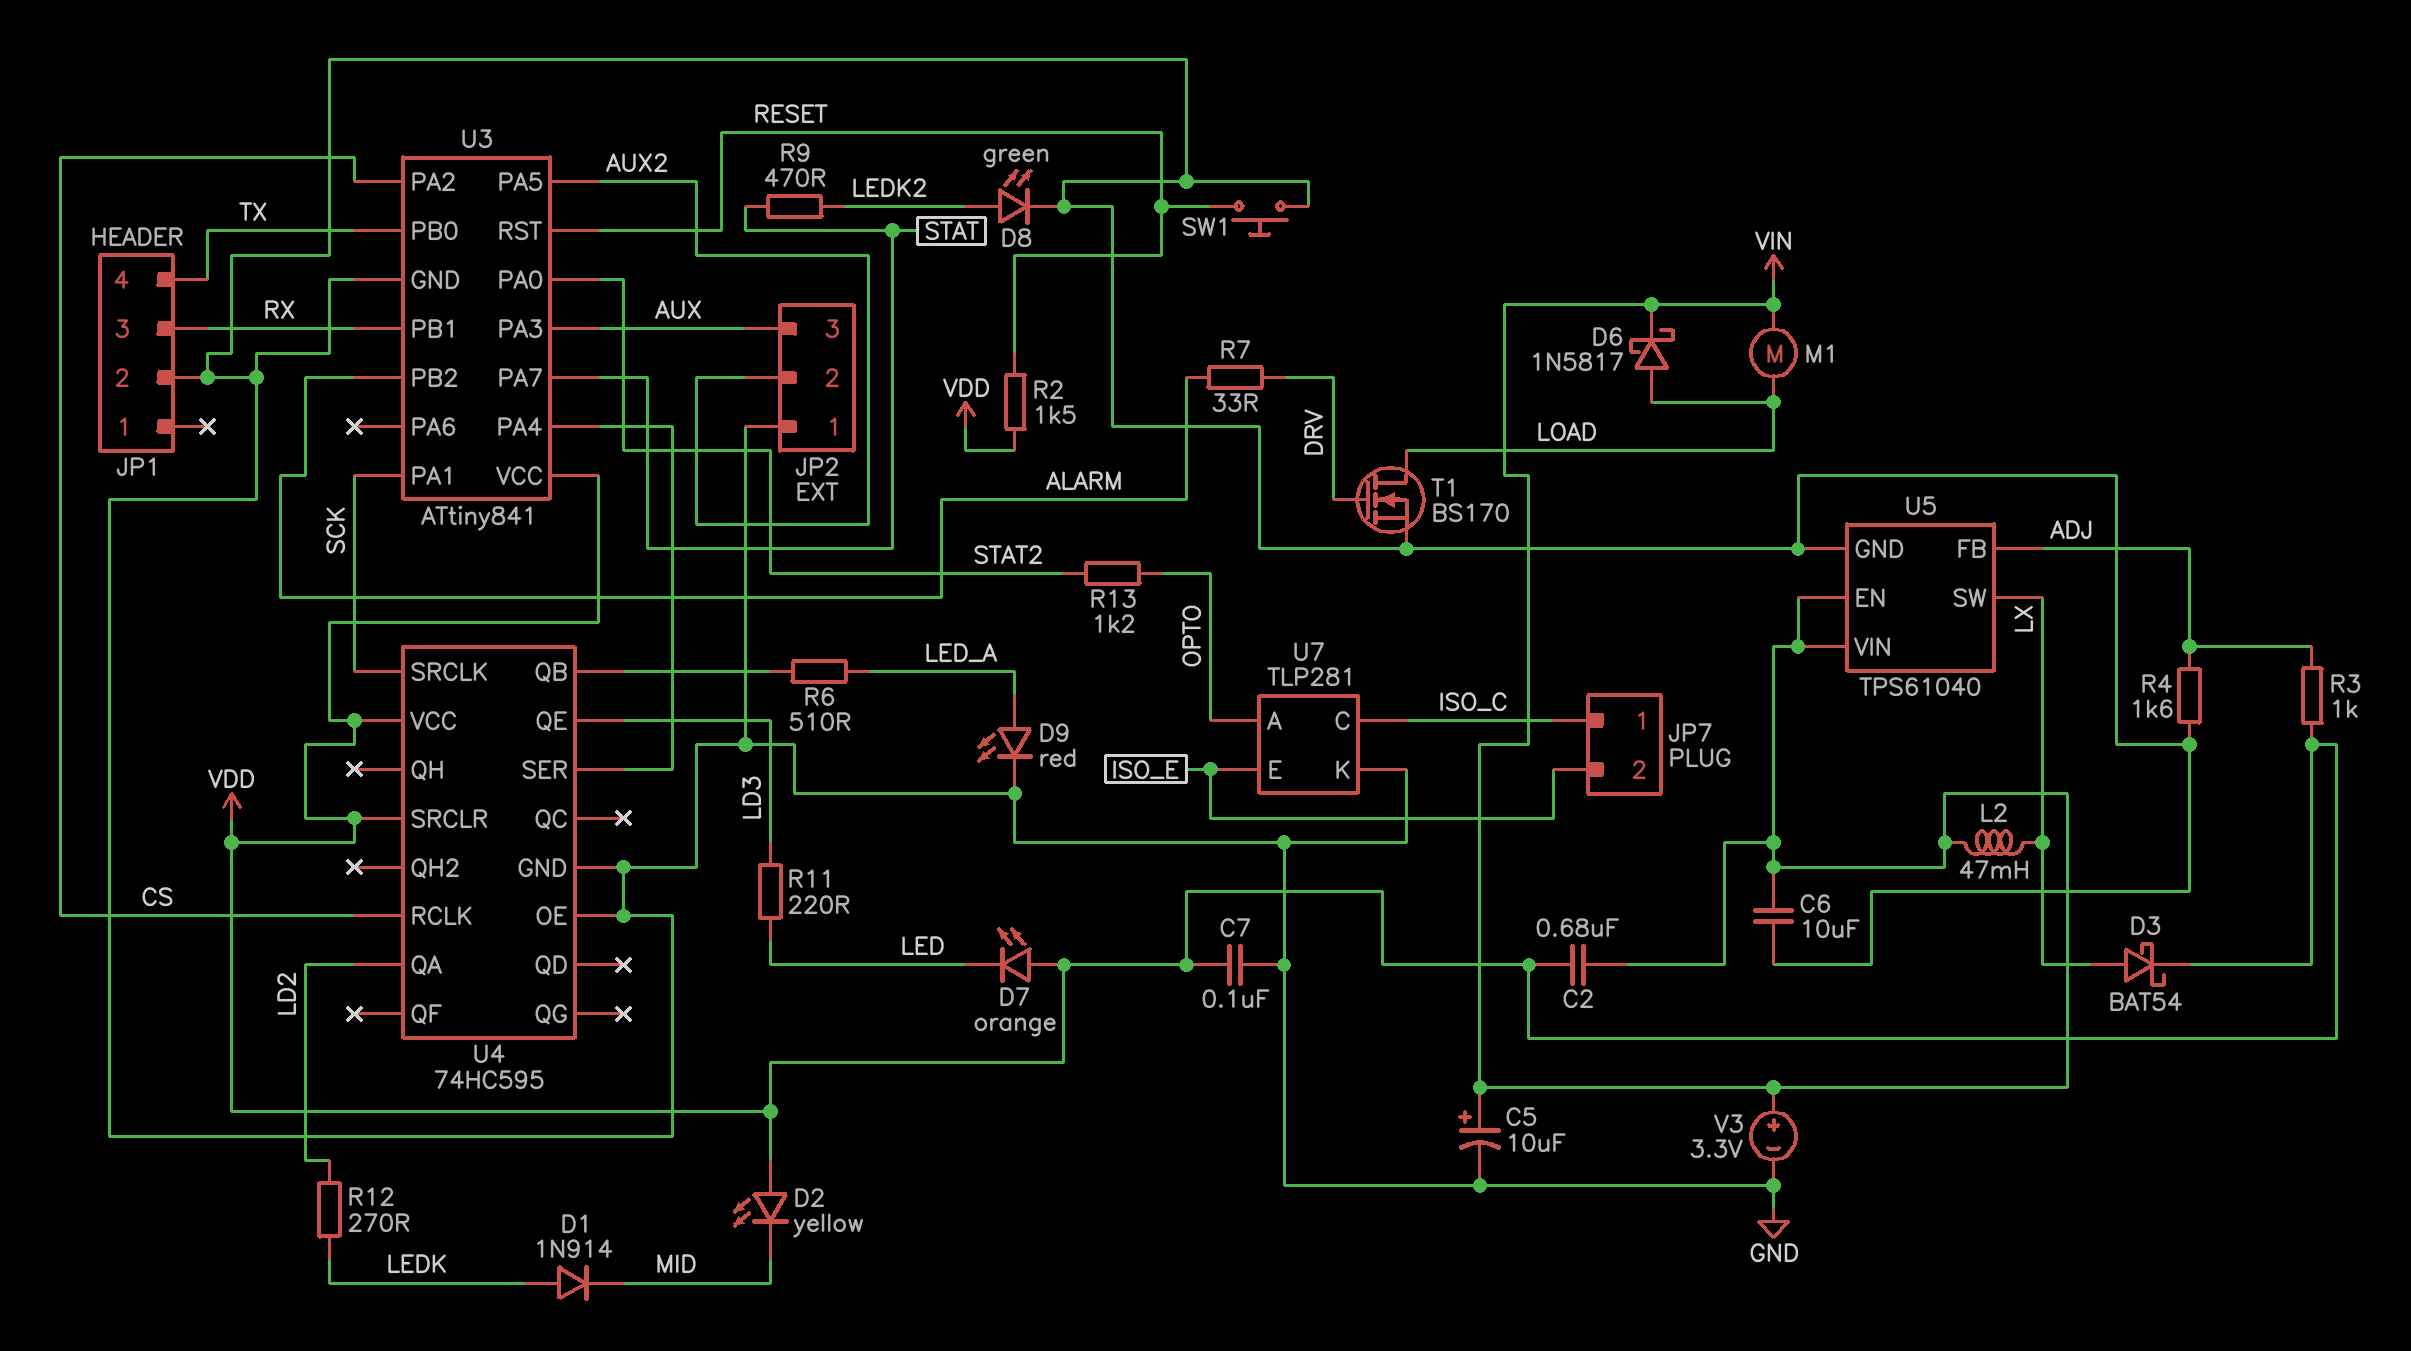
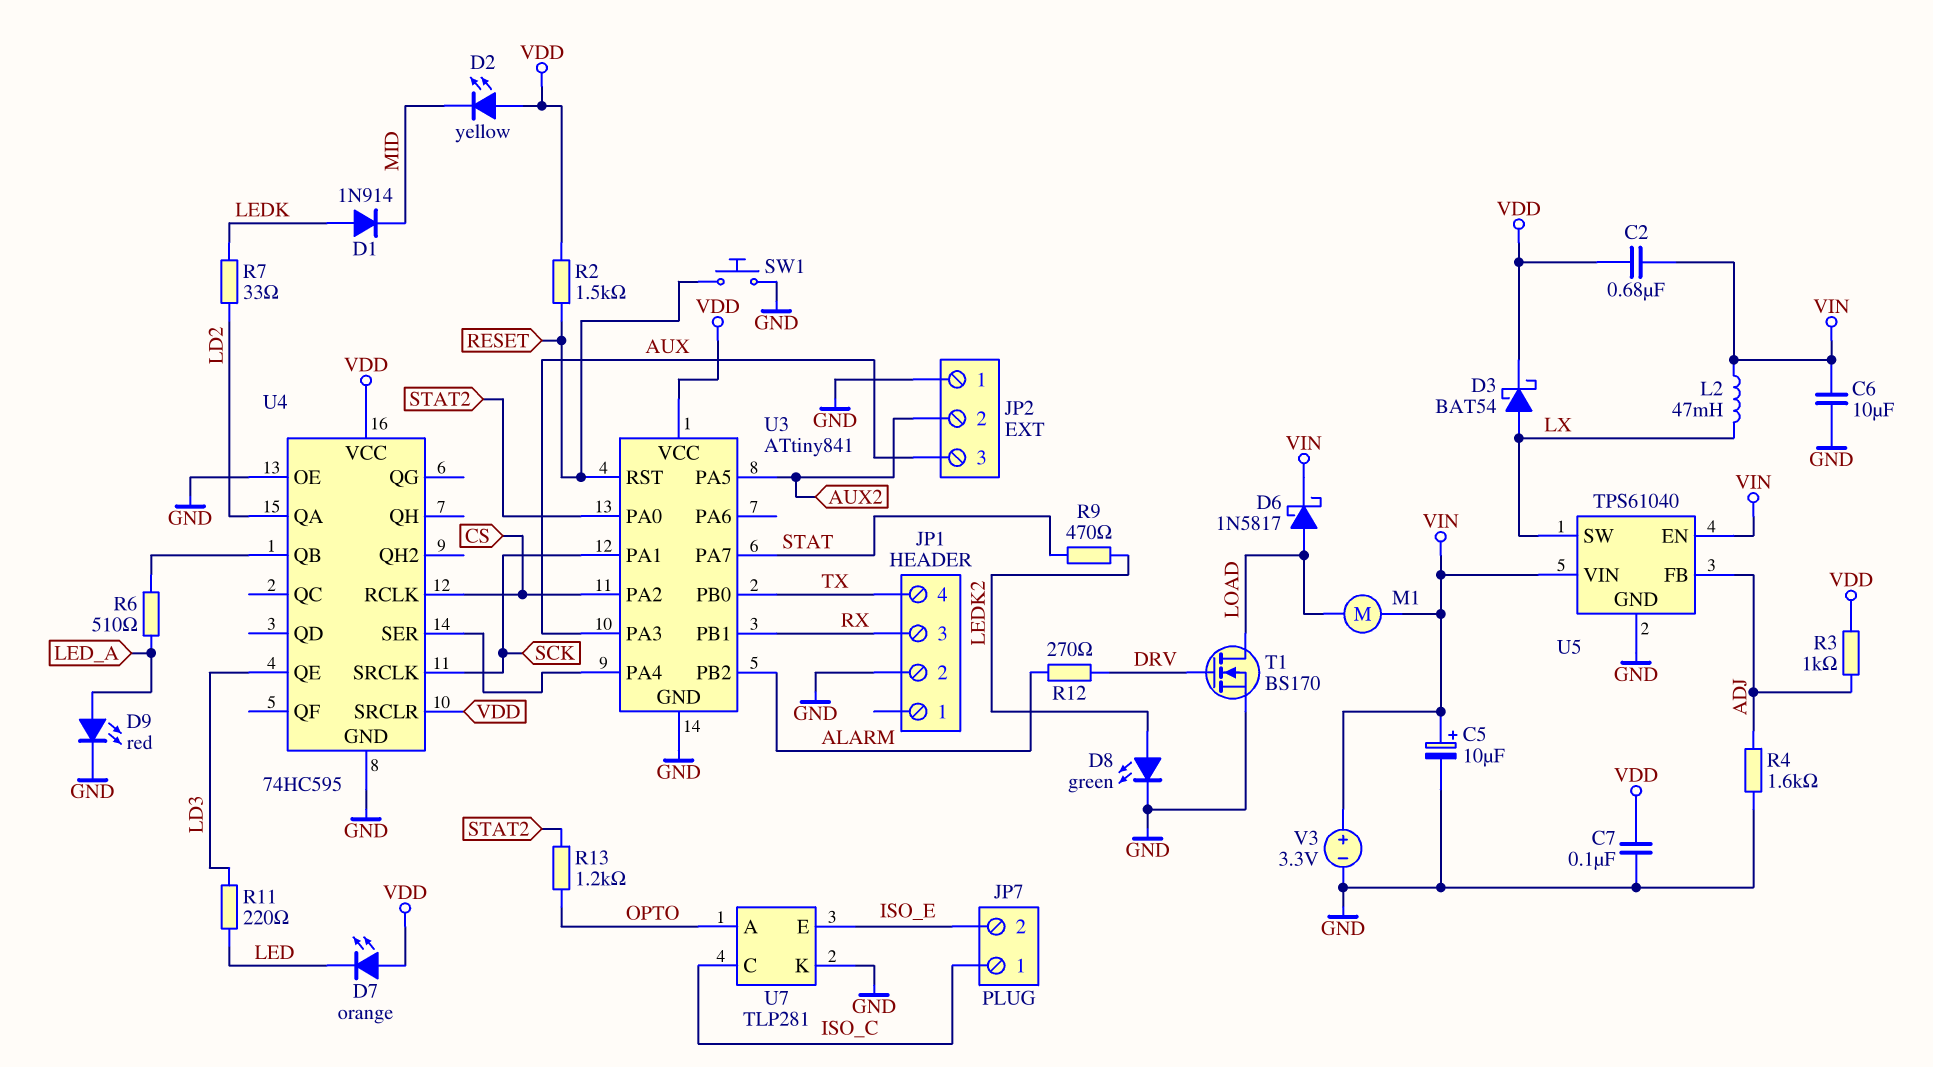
R7: 33 (ALARM, DRV) -> 33 (LD2, LEDK)
R12: 270 (LD2, LEDK) -> 270 (ALARM, DRV)

